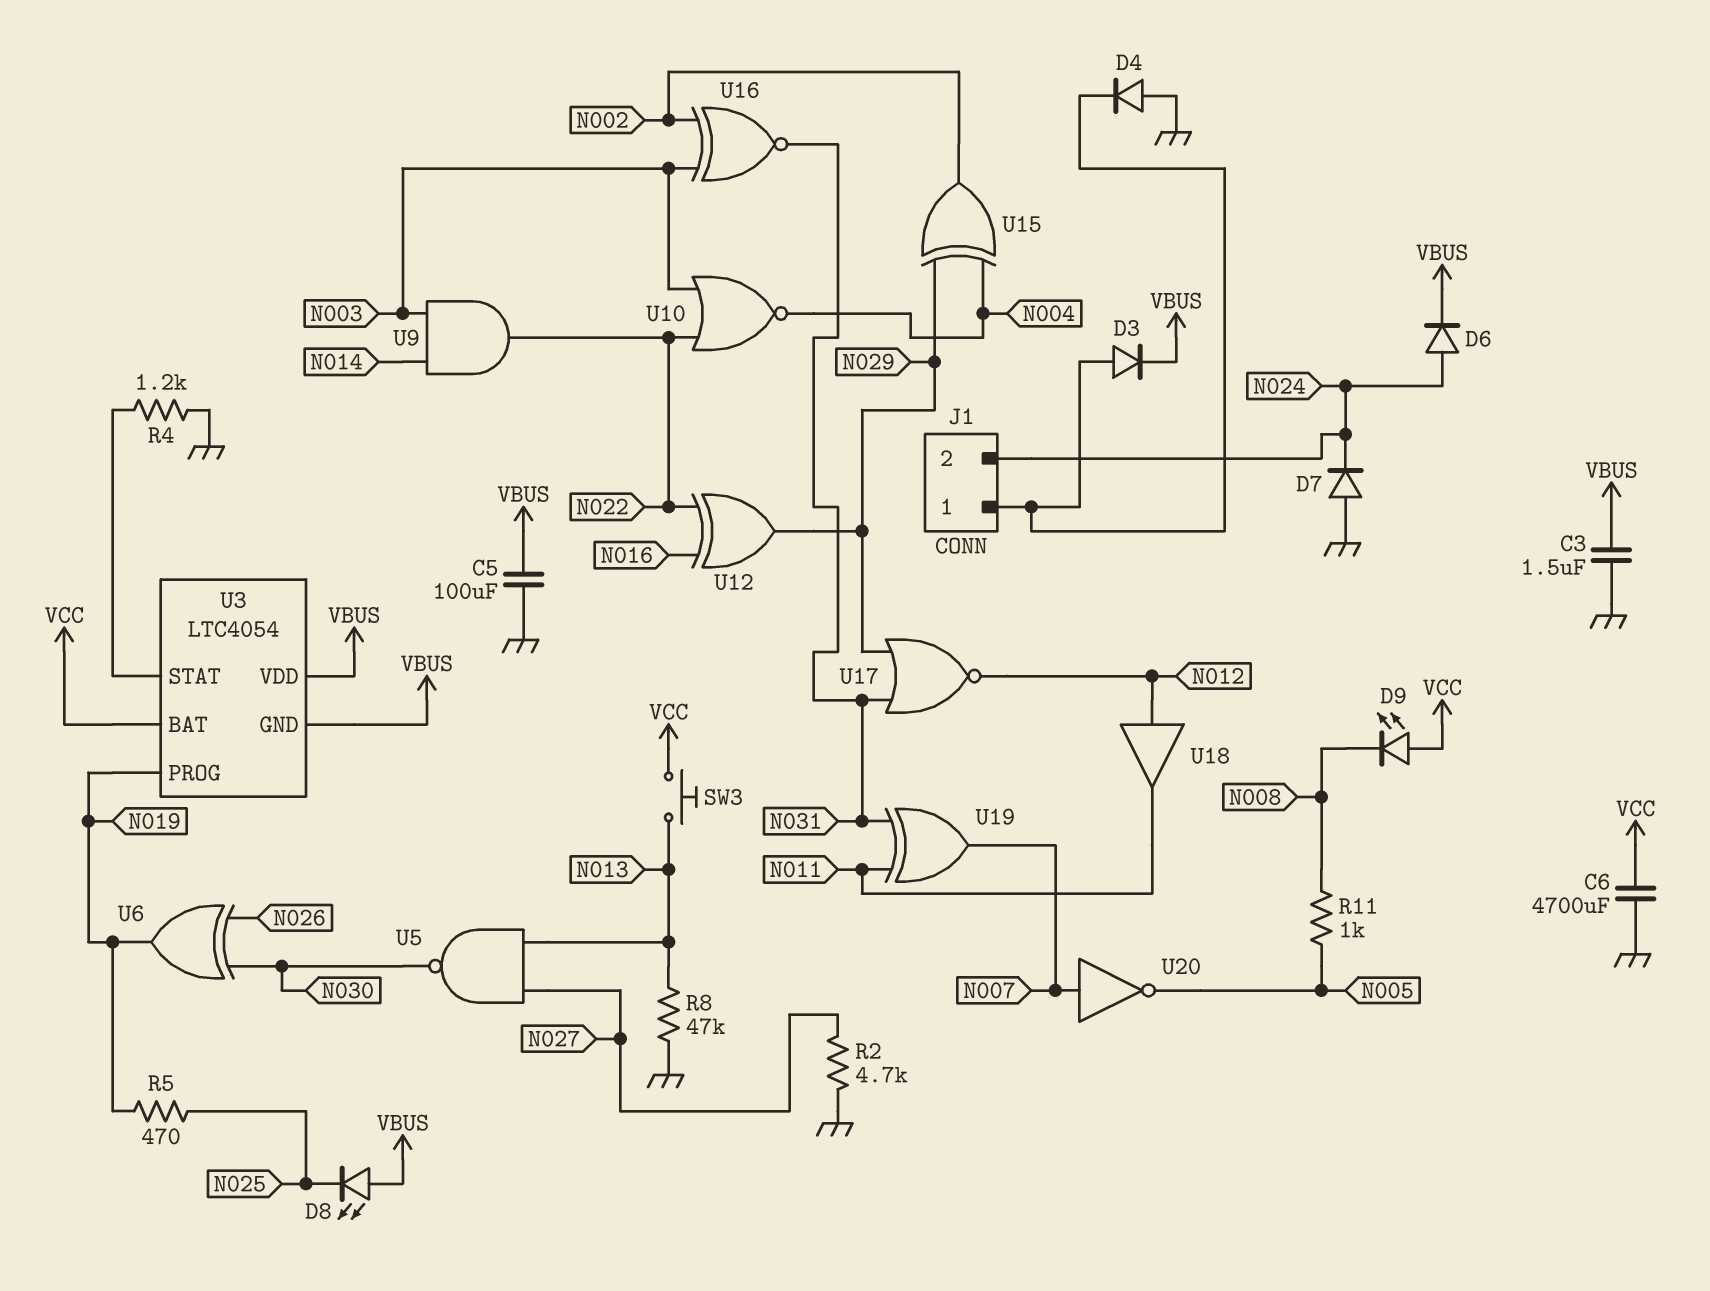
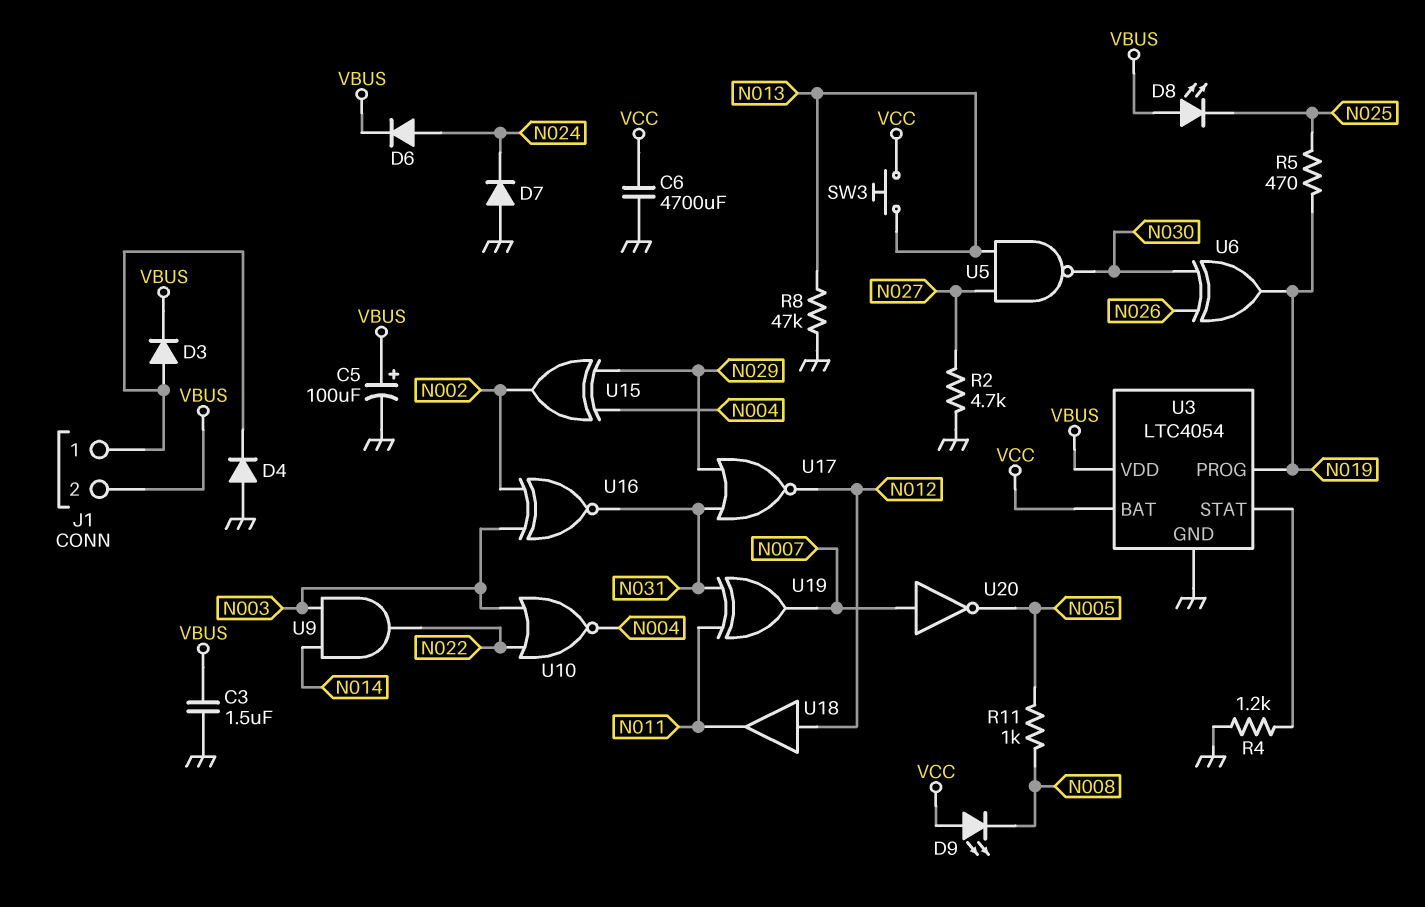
C5: 100uF (GND, VBUS) -> 100uF (plus VBUS, minus GND)
J1 pin 2: N024 -> VBUS
U3 pin GND: VBUS -> GND
U12: XOR (in N016, in N022, out N029) -> none

